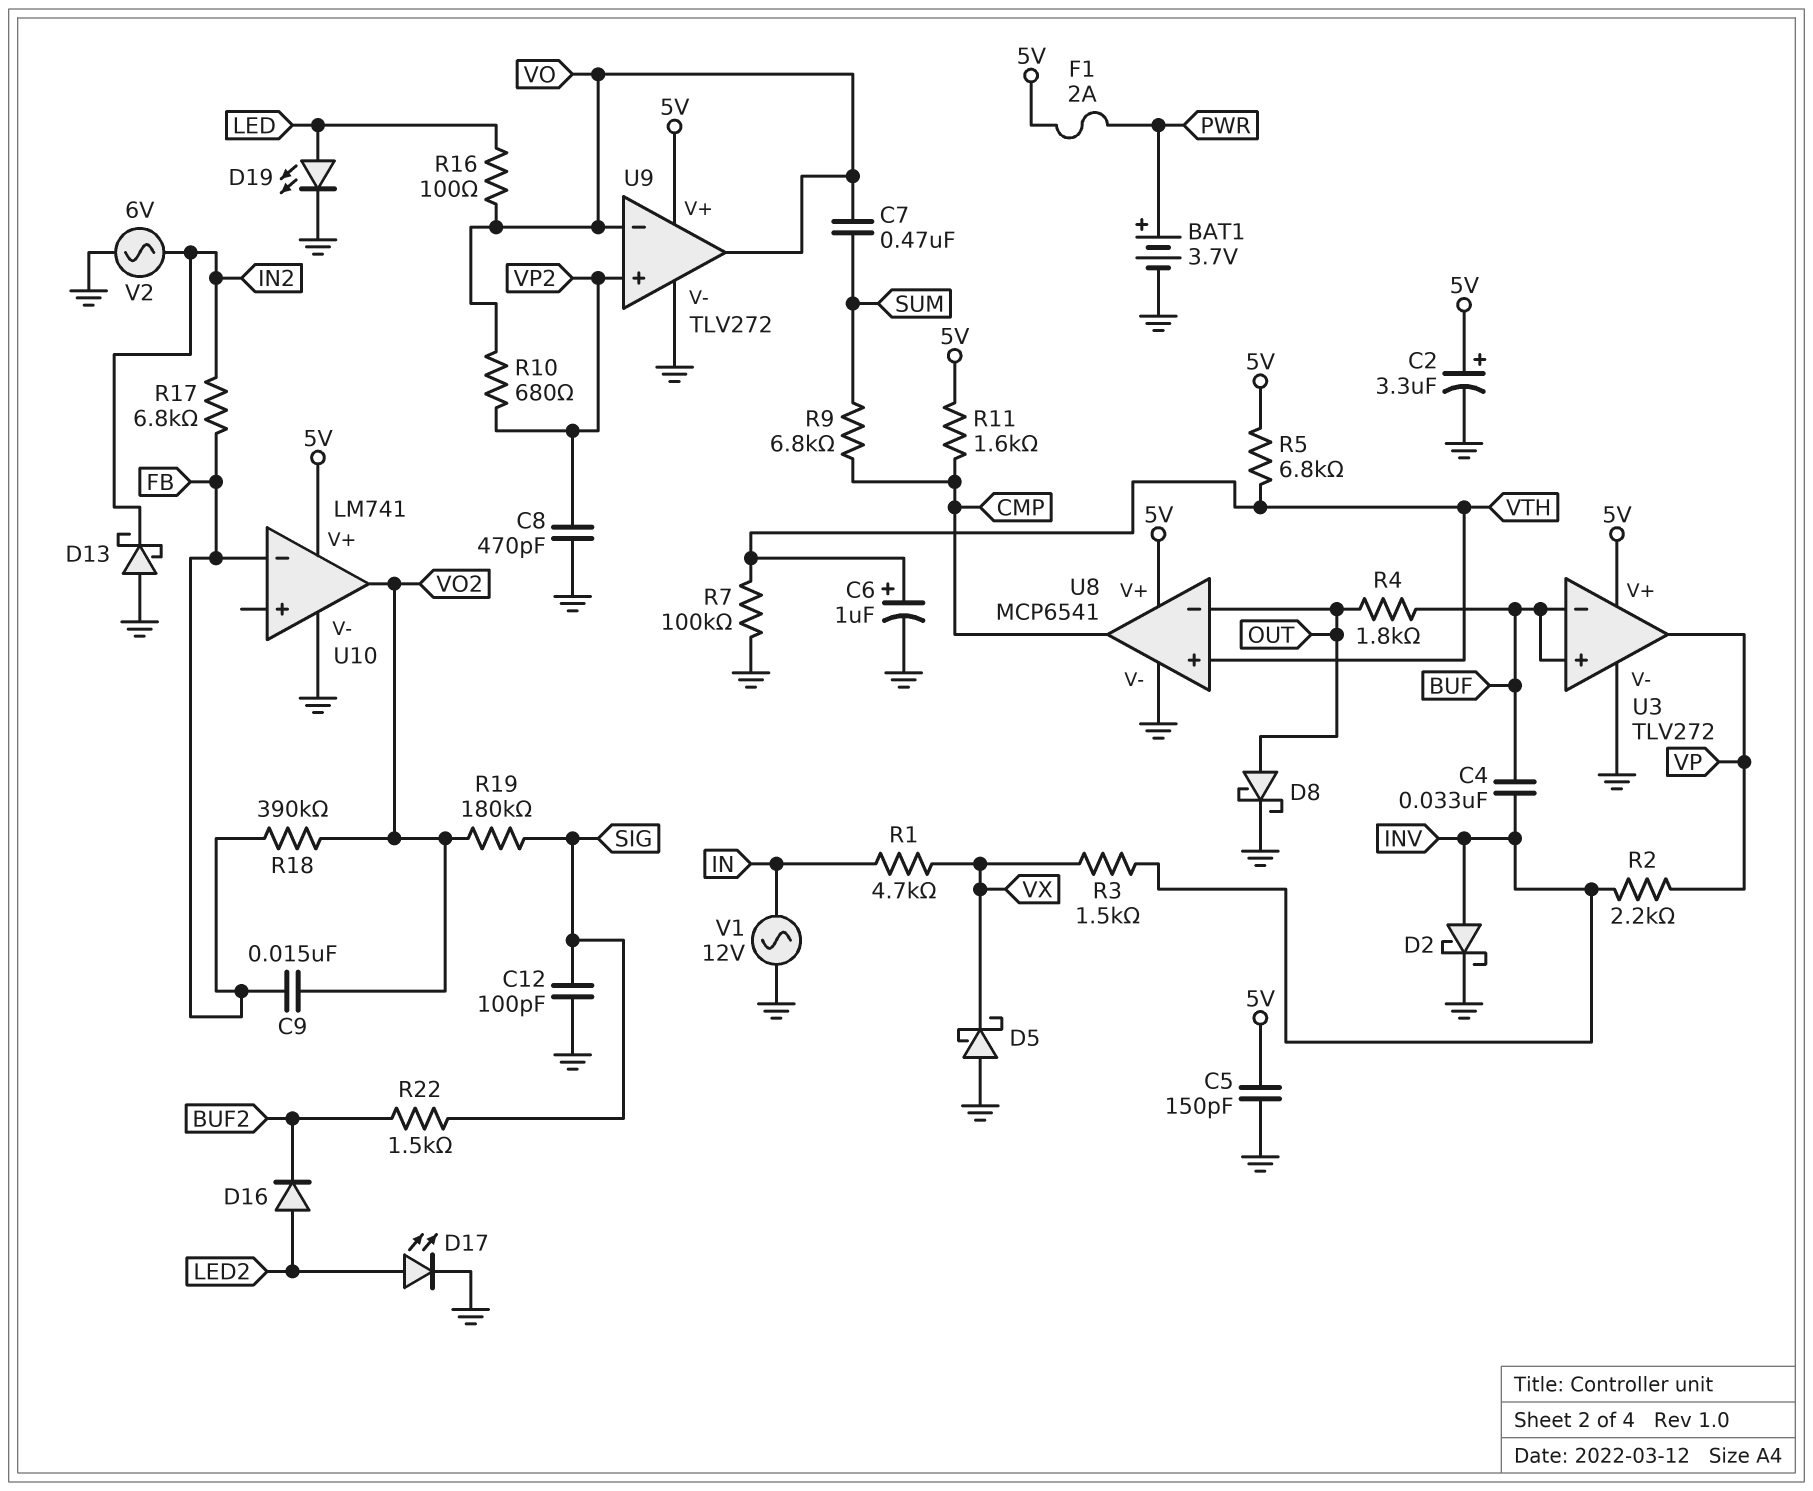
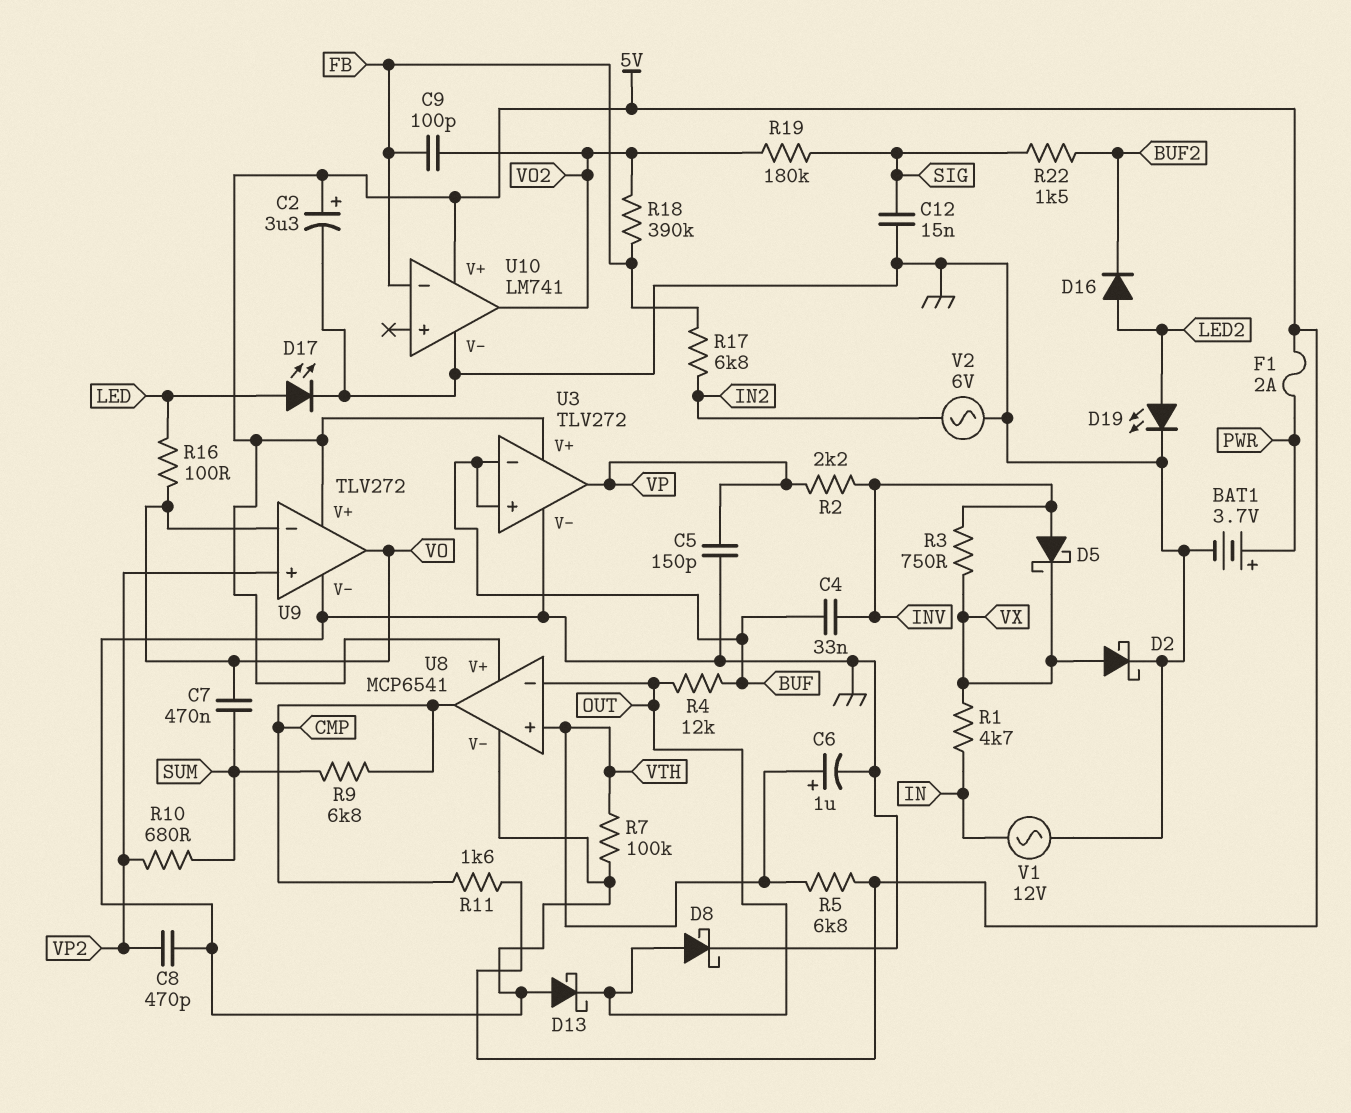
C5: 150pF (5V, GND) -> 150pF (GND, VP)
C9: 15nF (FB, VO2) -> 100pF (FB, VO2)
C12: 100pF (GND, SIG) -> 15nF (GND, SIG)
D2: schottky (A INV, K GND) -> schottky (A VX, K GND)
D5: schottky (A GND, K VX) -> schottky (A INV, K VX)
D13: schottky (A GND, K IN2) -> schottky (A GND, K OUT)
D17: LED (A LED2, K GND) -> LED (A LED, K GND)
D19: LED (A LED, K GND) -> LED (A LED2, K GND)
R3: 1.5k (INV, VX) -> 750 (INV, VX)
R4: 1.8k (BUF, OUT) -> 12k (BUF, OUT)
R10: 680 (VO, VP2) -> 680 (SUM, VP2)

